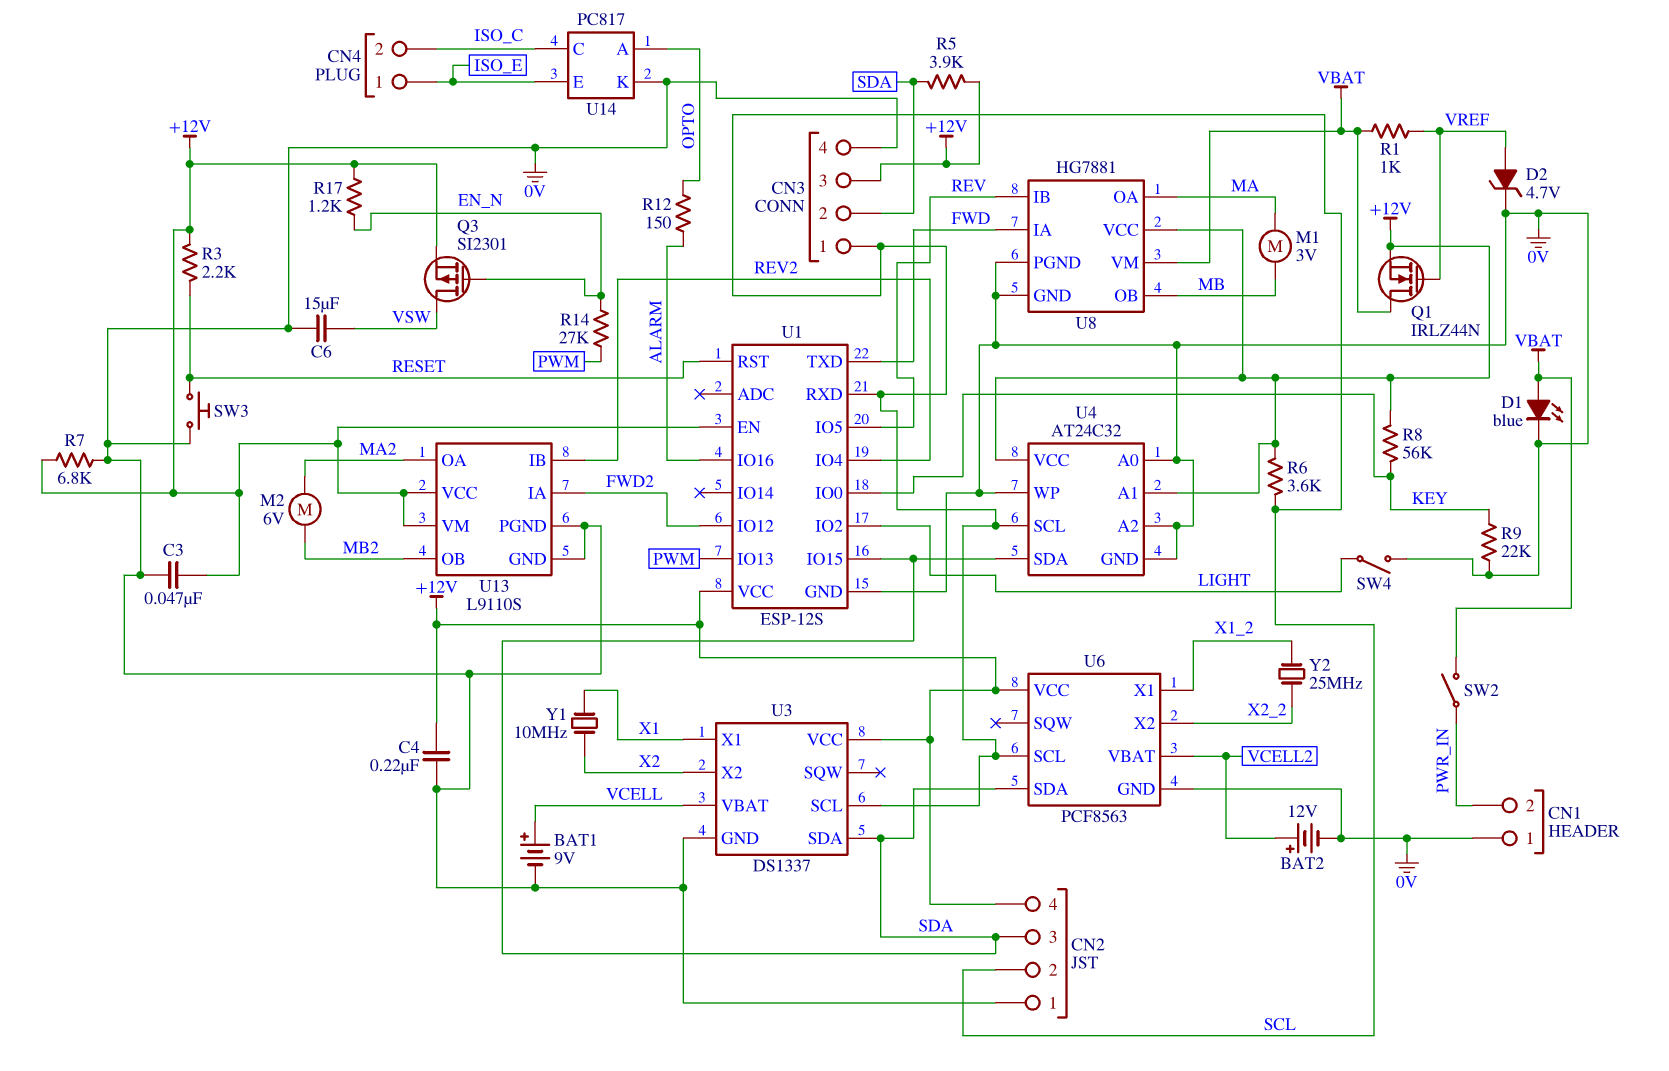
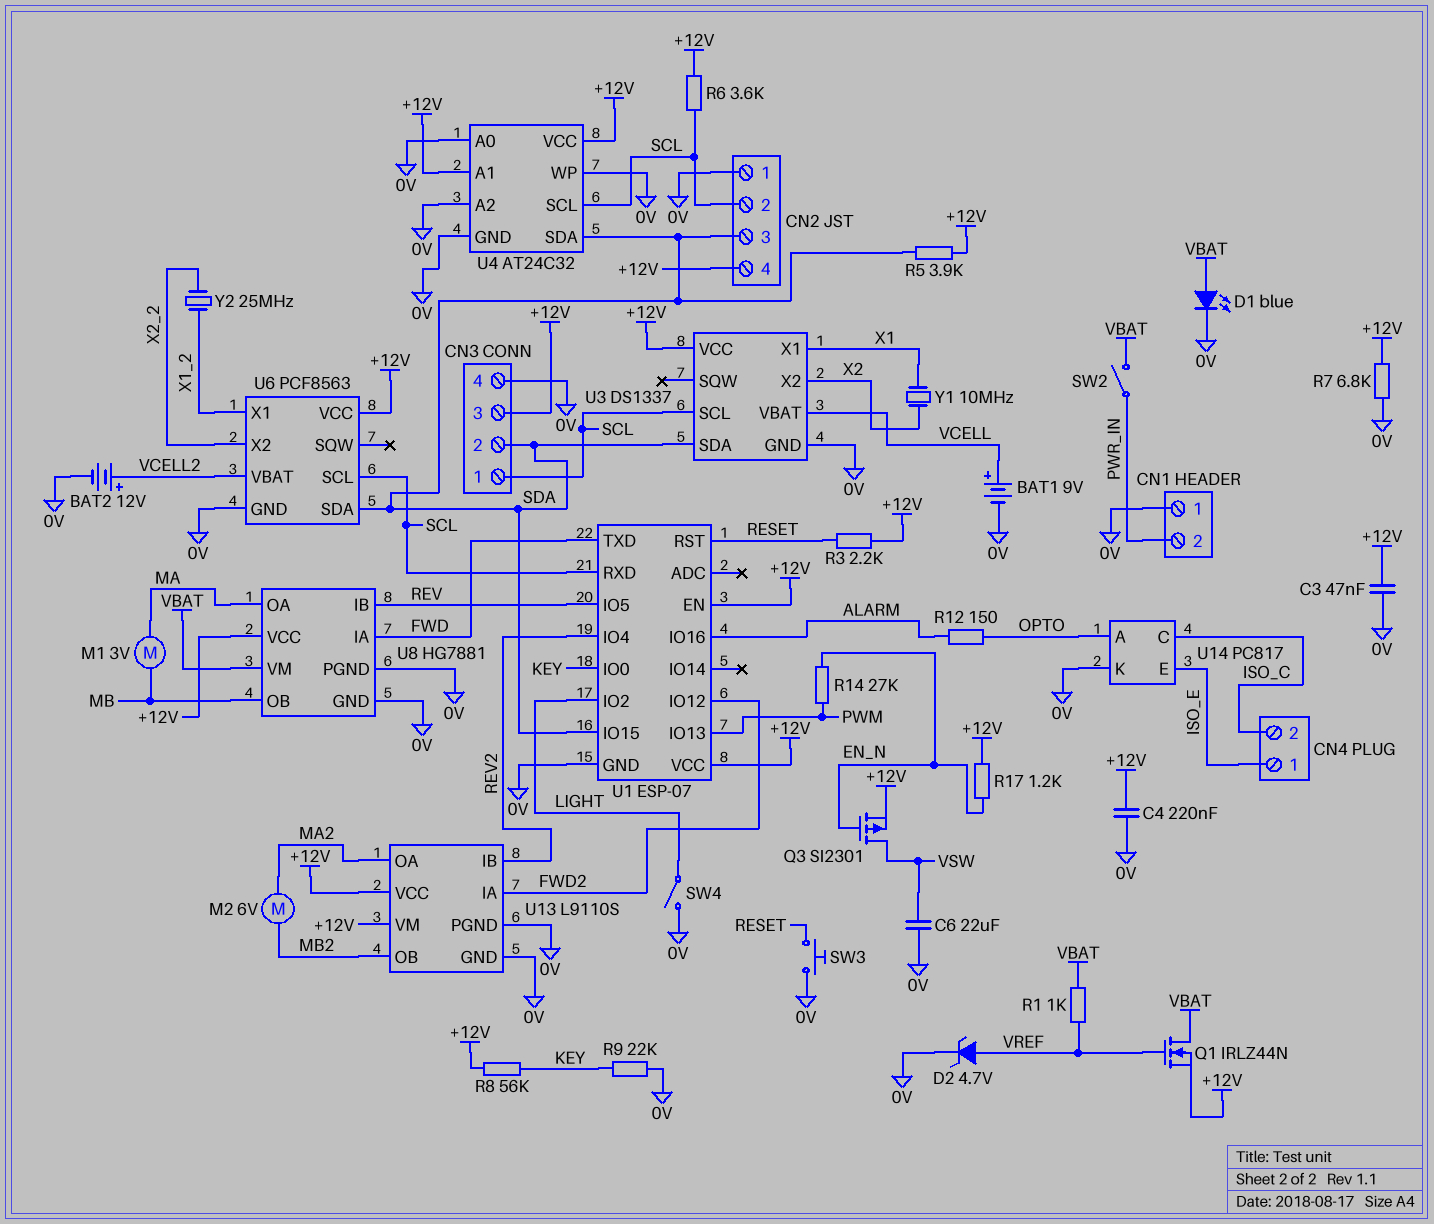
C6: 15uF (0V, VSW) -> 22uF (0V, VSW)
U1: ESP-12S -> ESP-07

